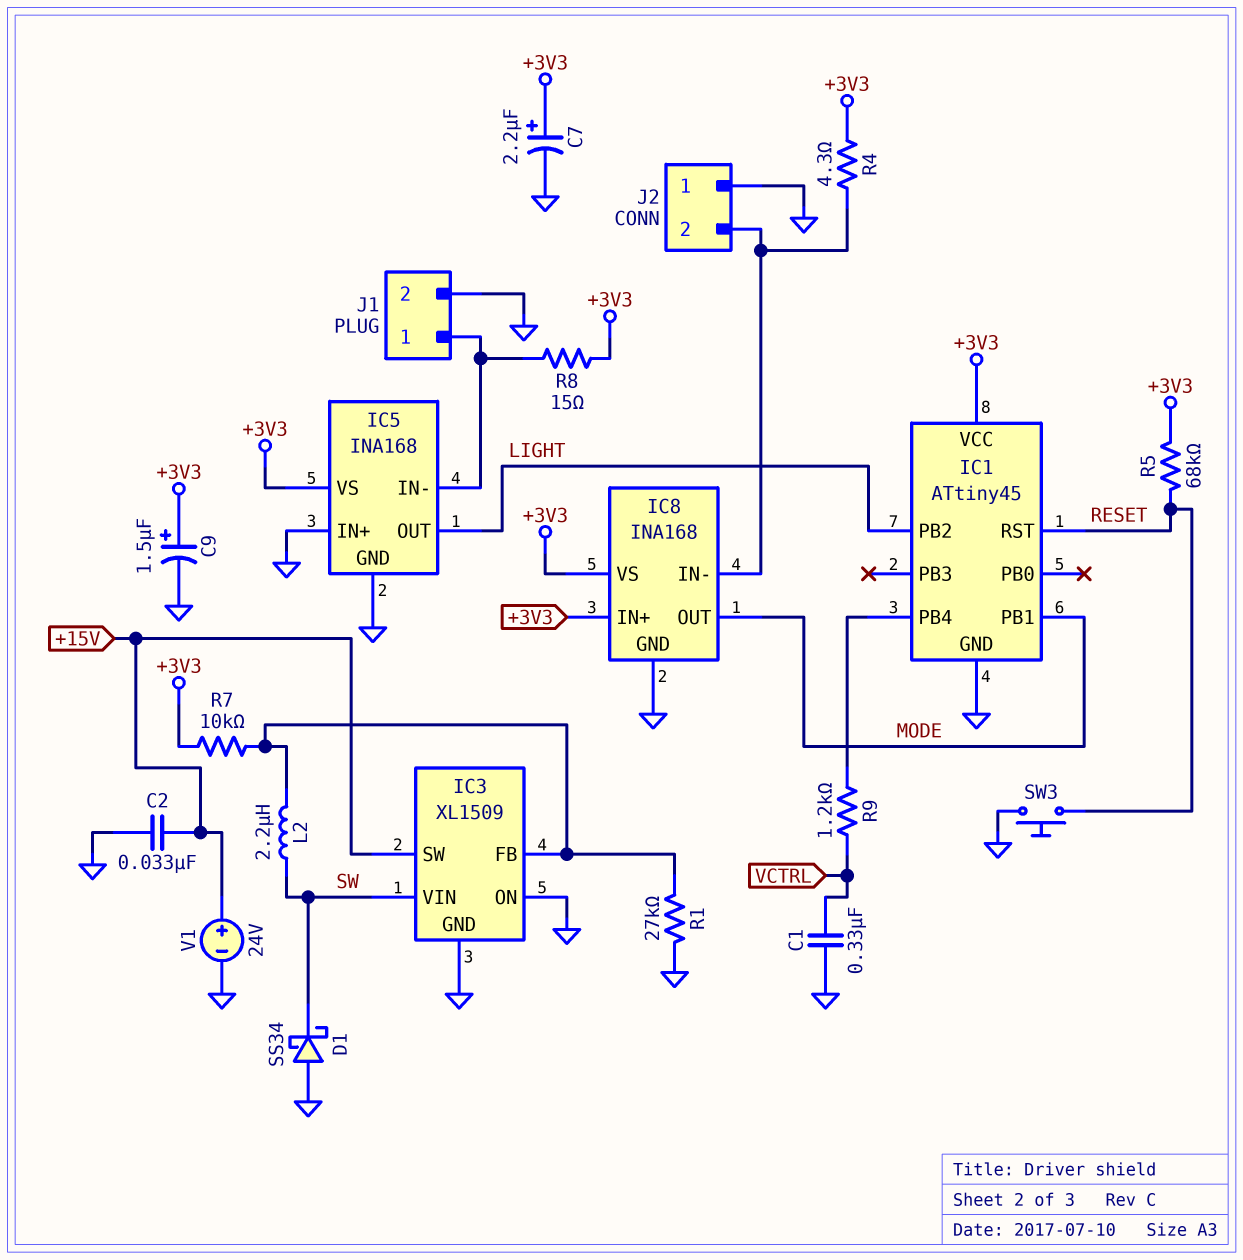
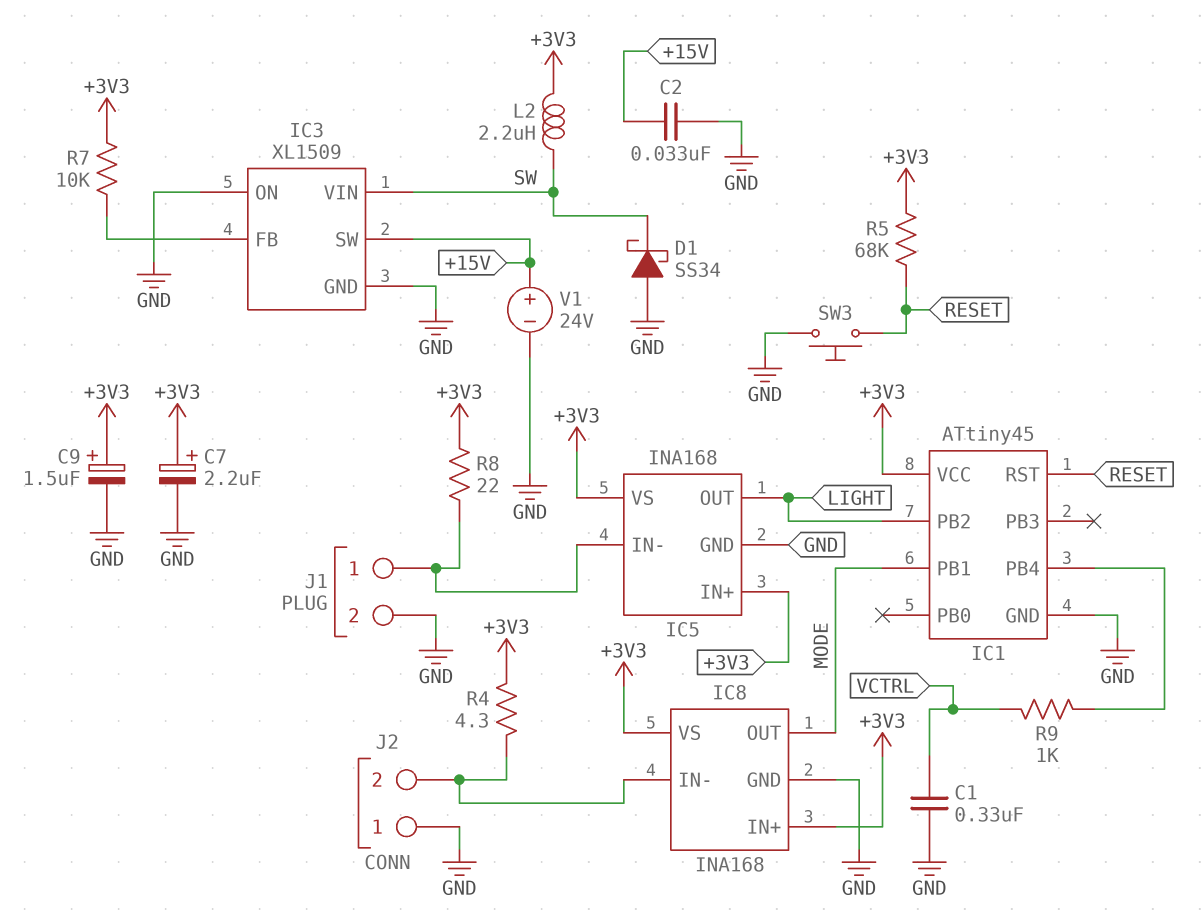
IC5 pin IN+: GND -> +3V3
L2: 2.2uH (IC3/FB, SW) -> 2.2uH (+3V3, SW)
R1: 27k (GND, IC3/FB) -> none
R8: 15 (+3V3, IC5/IN-) -> 22 (+3V3, IC5/IN-)
R9: 1.2k (IC1/PB4, VCTRL) -> 1k (IC1/PB4, VCTRL)

